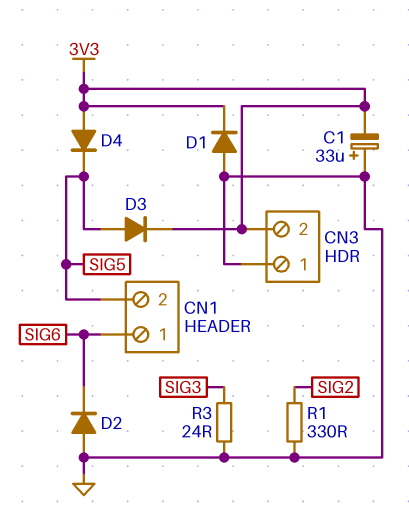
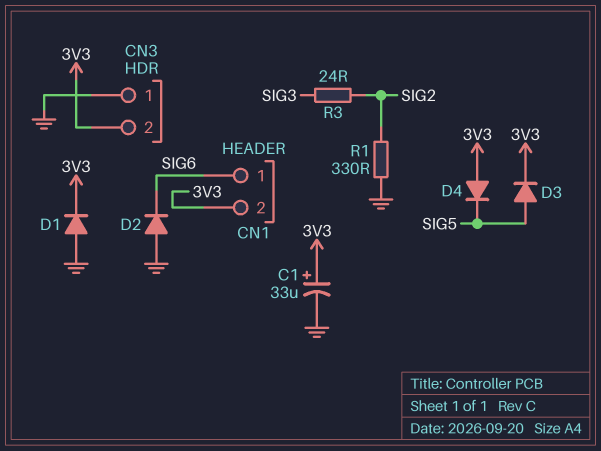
C1: 33uF (plus GND, minus 3V3) -> 33uF (plus 3V3, minus GND)
CN1 pin 2: SIG5 -> 3V3
R3: 24 (GND, SIG3) -> 24 (SIG2, SIG3)

